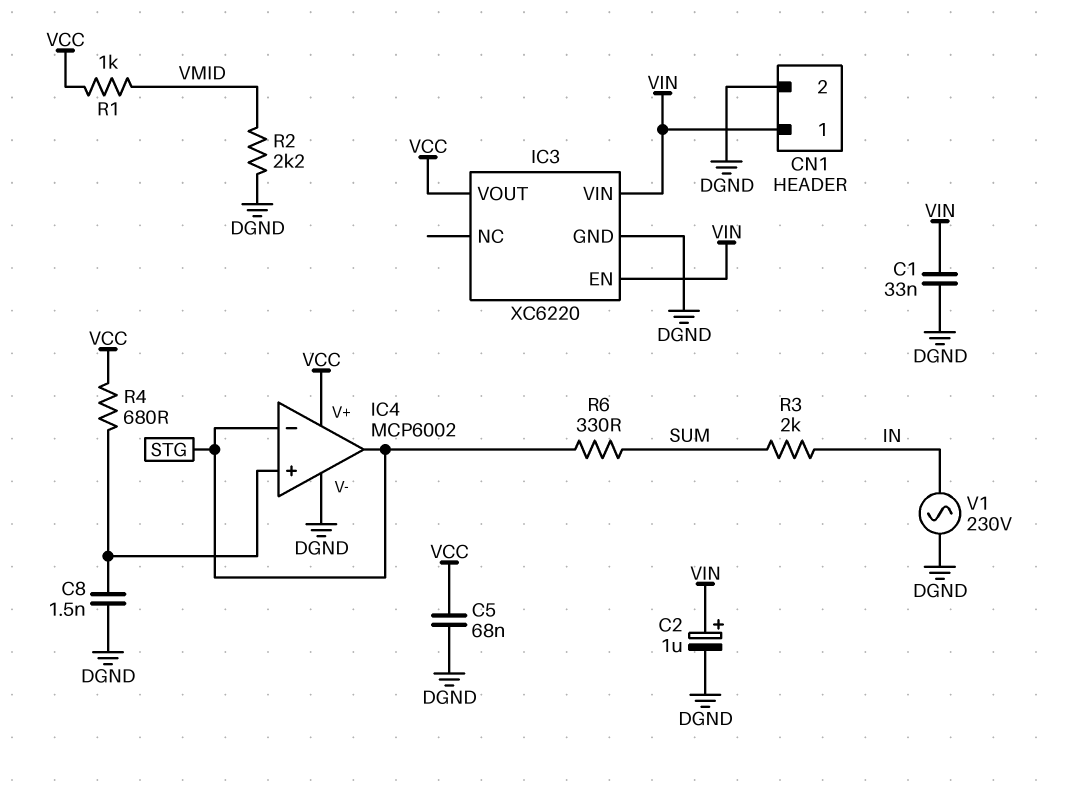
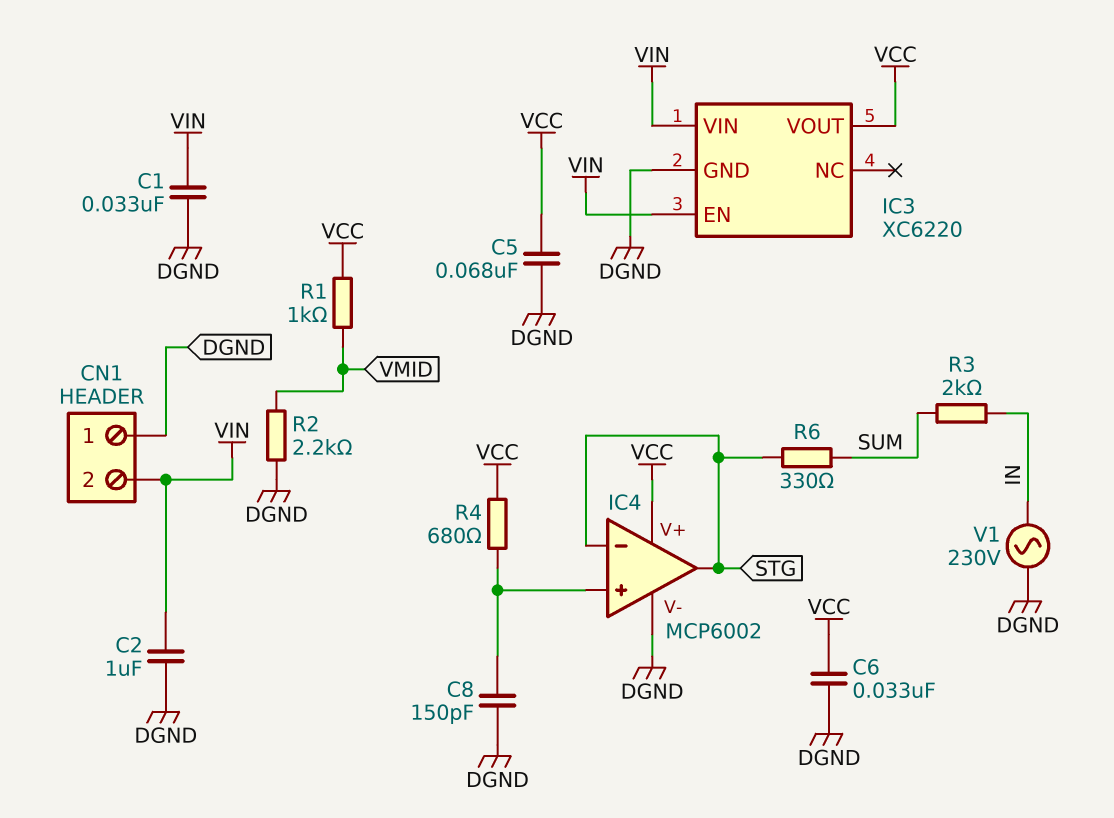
C2: 1uF (plus VIN, minus DGND) -> 1uF (DGND, VIN)
C6: none -> 33nF (DGND, VCC)
C8: 1.5nF (DGND, IC4/in+) -> 150pF (DGND, IC4/in+)
CN1 pin 1: VIN -> DGND
CN1 pin 2: DGND -> VIN

